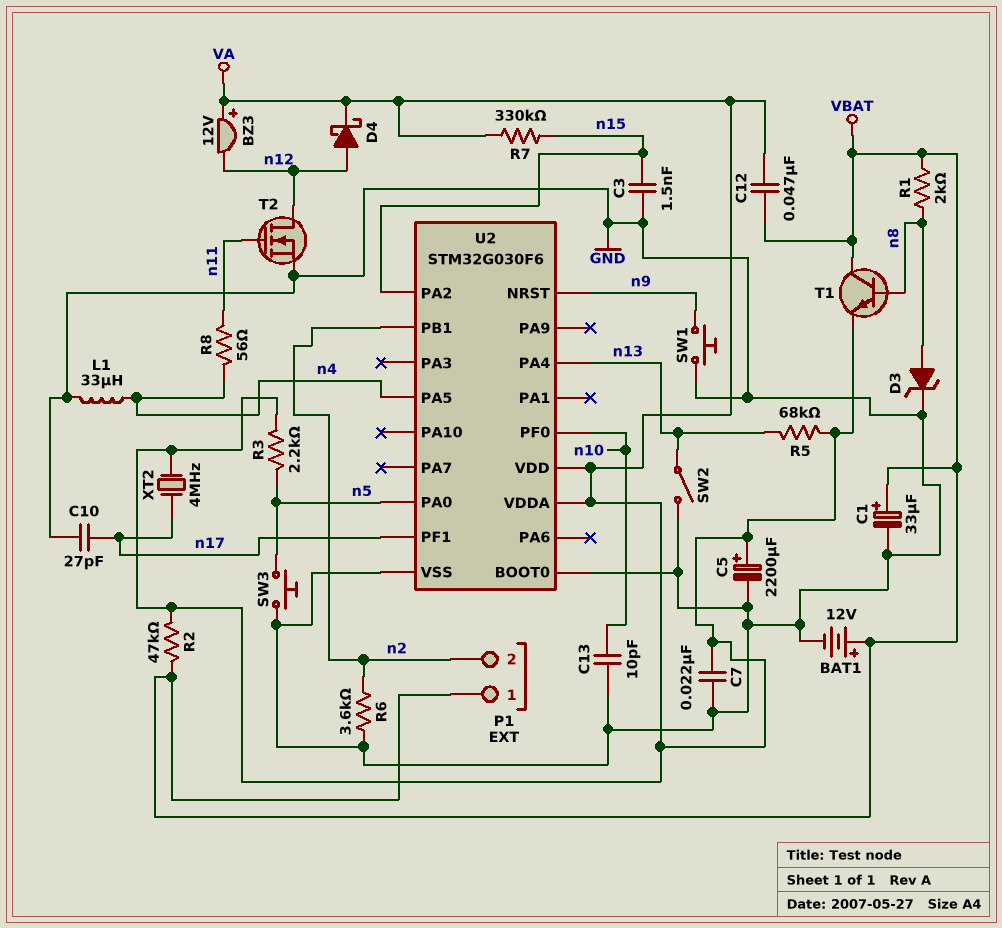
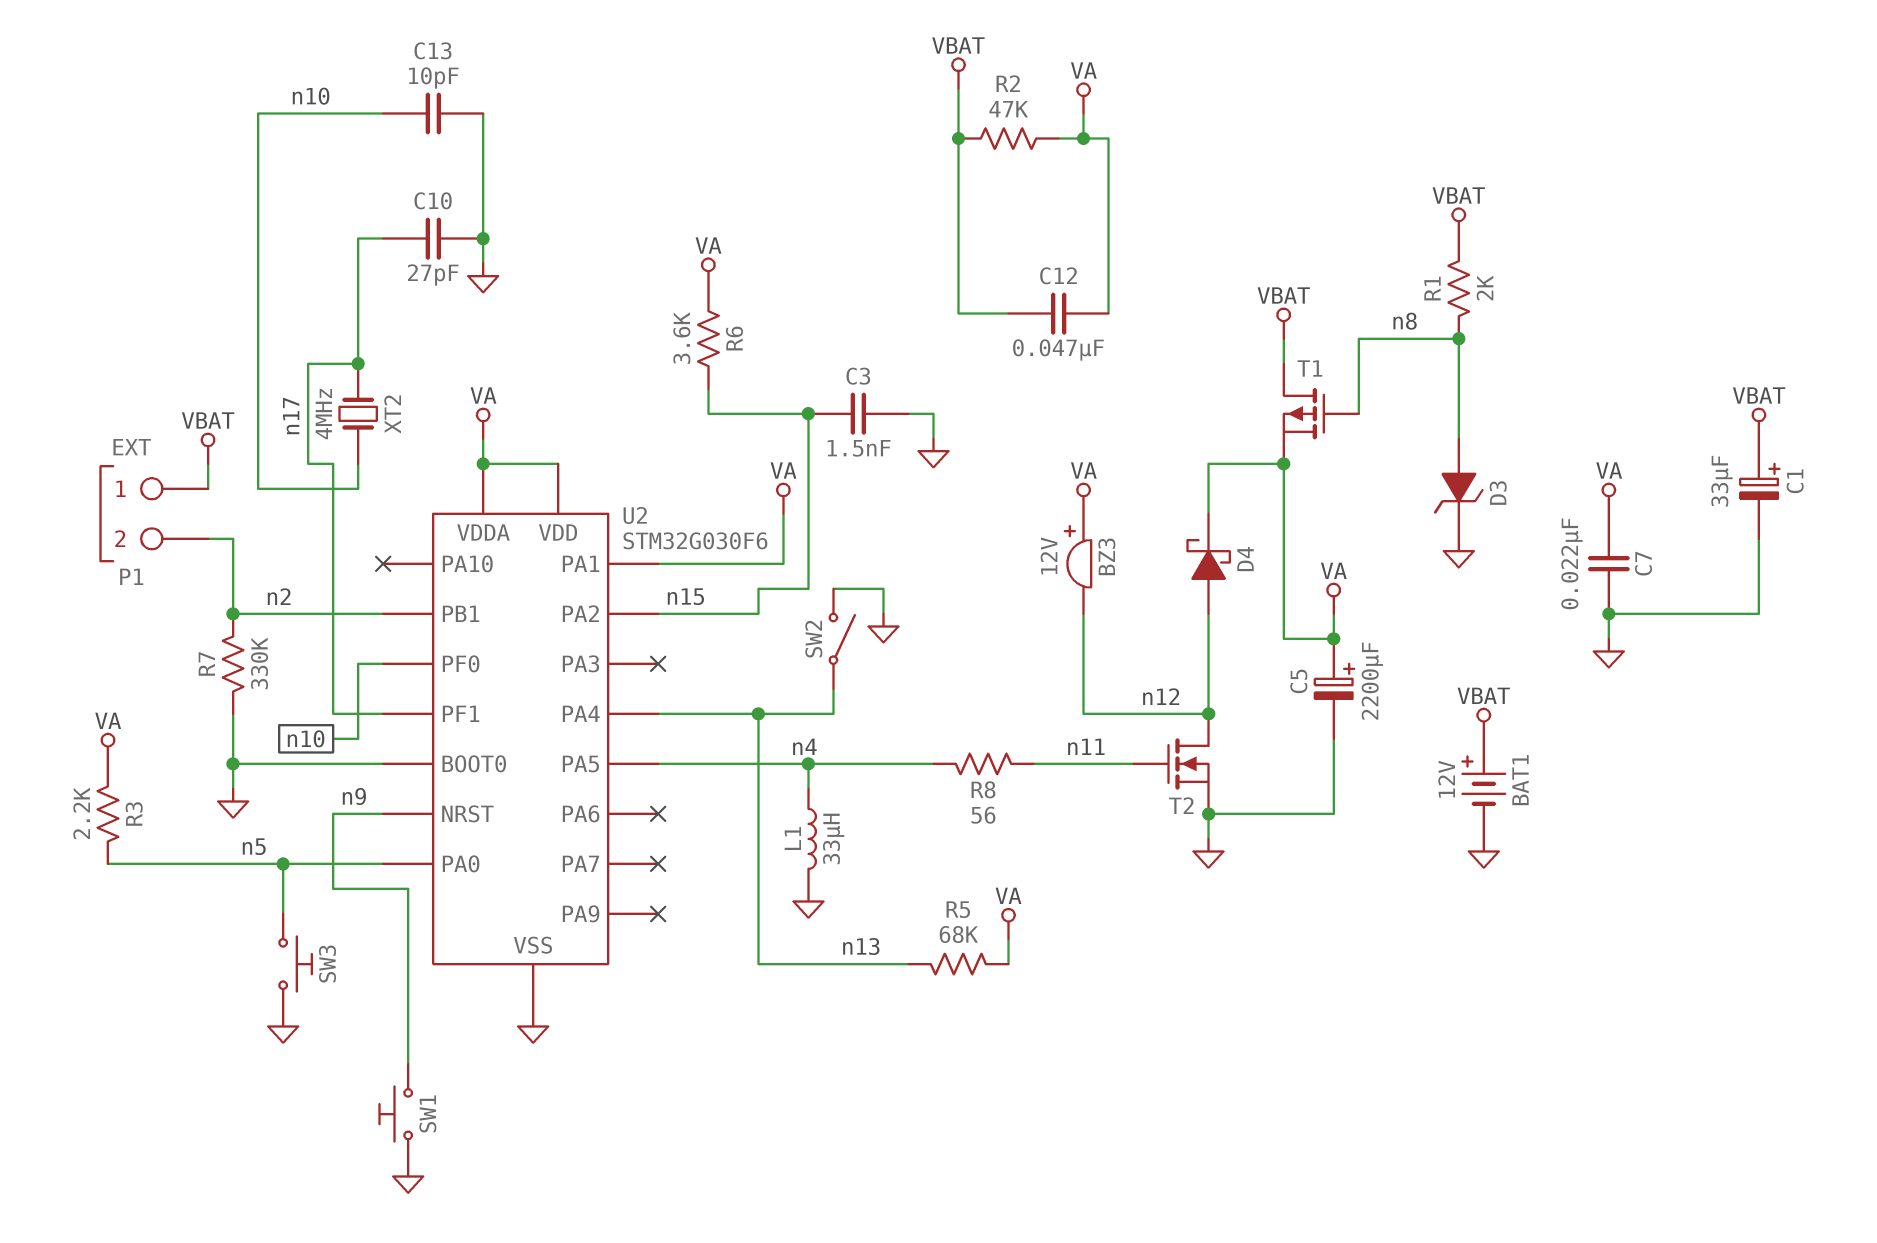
R6: 3.6k (GND, n2) -> 3.6k (VA, n15)
R7: 330k (VA, n15) -> 330k (GND, n2)
T1: NPN (B n8, C VBAT, E VA) -> PMOS (G n8, D VBAT, S VA)
U2 pin PA1: none -> VA
XT2: 4MHz (VA, n17) -> 4MHz (n10, n17)

